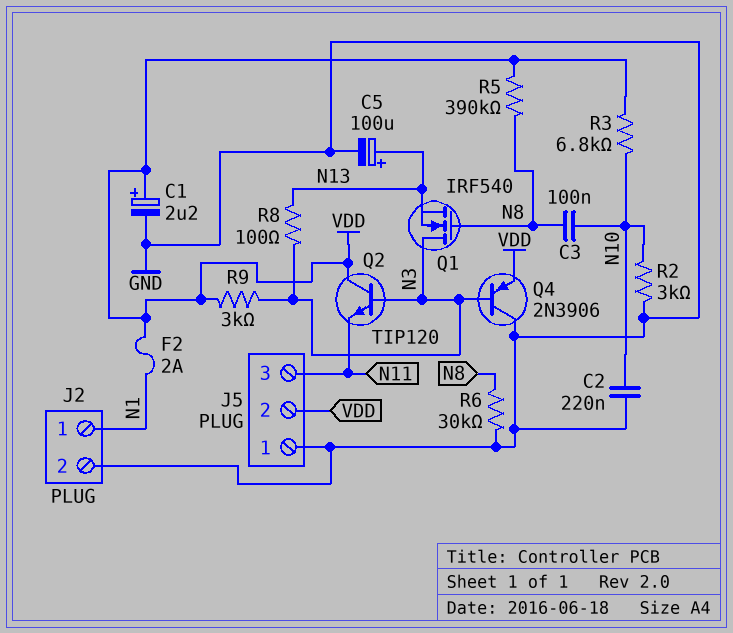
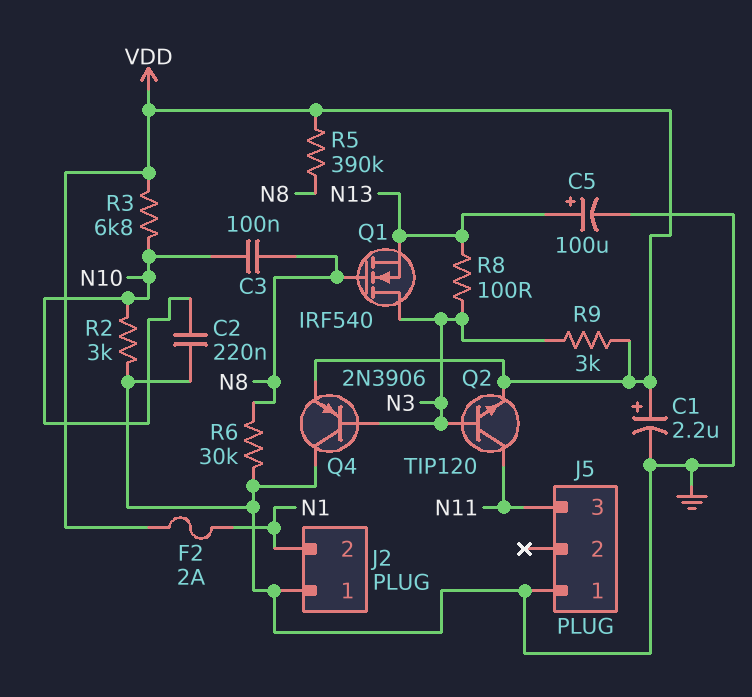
J2 pin 1: N1 -> GND
J2 pin 2: GND -> N1
J5 pin 2: VDD -> none
Q2: NPN TIP120 (B N3, C VDD, E N11) -> NPN TIP120 (B N3, C N11, E VDD)

